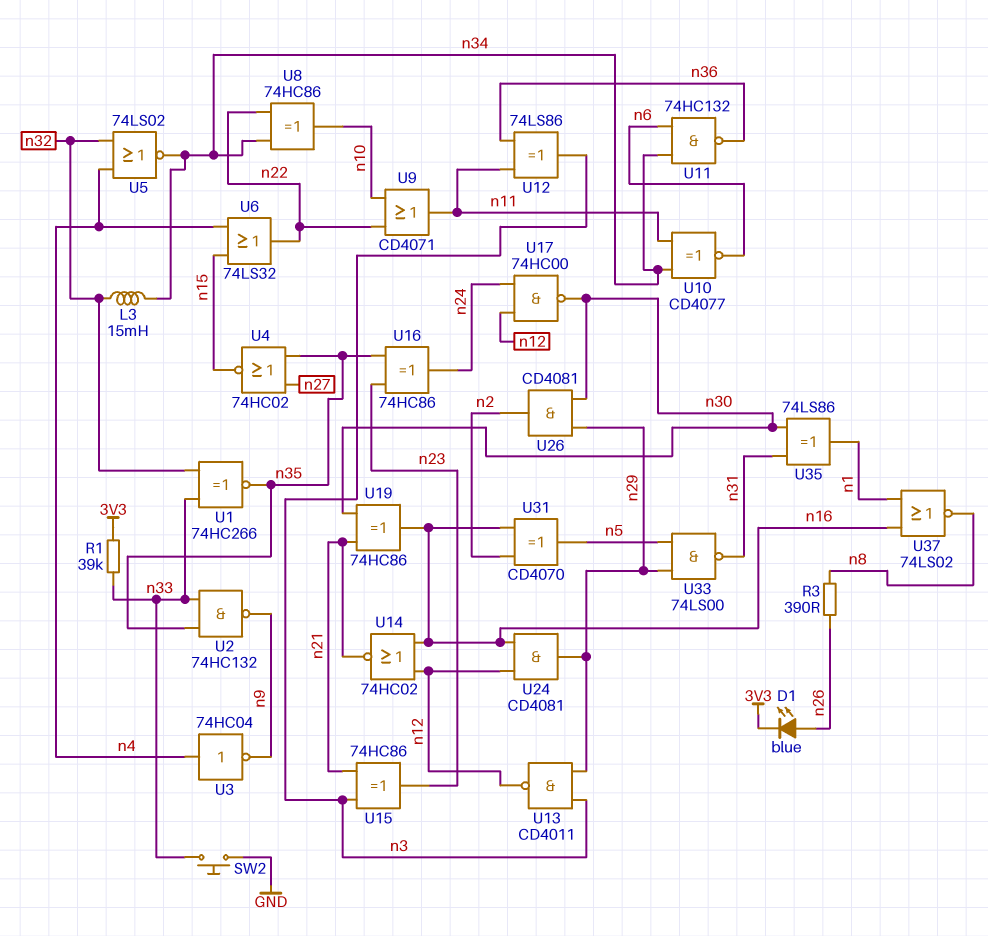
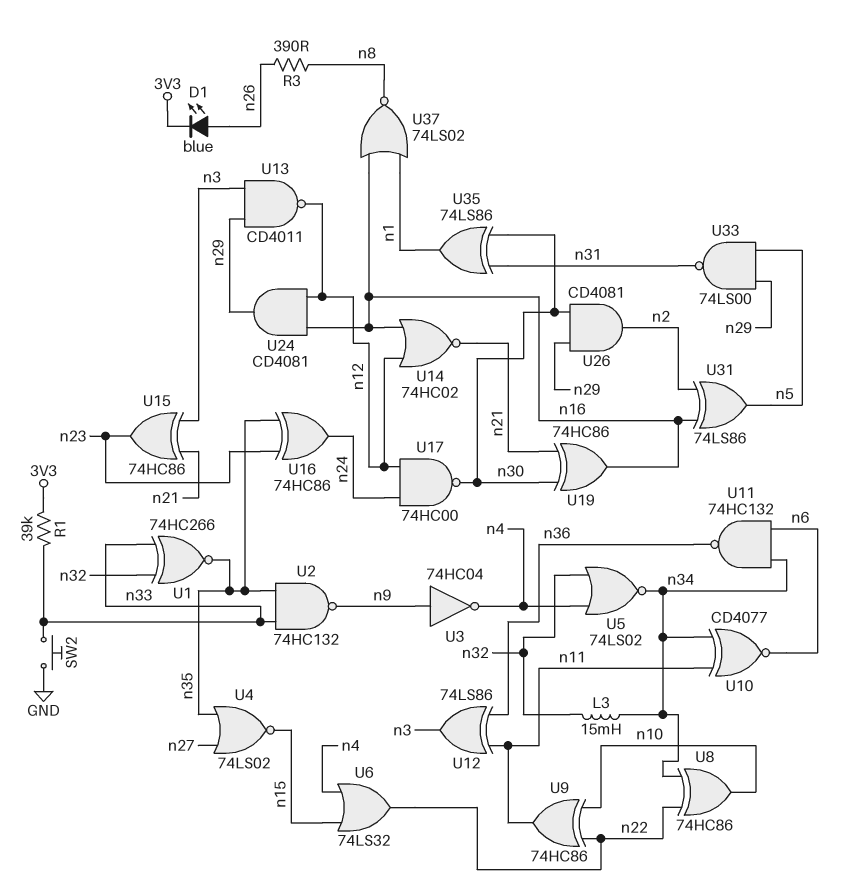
U3: NOT 74HC04 (in n4, out n9) -> NOT 74HC04 (in n9, out n4)
U4: NOR 74HC02 (in n27, in n35, out n15) -> NOR 74LS02 (in n27, in n35, out n15)
U9: OR CD4071 (in n10, in n22, out n11) -> XOR 74HC86 (in n10, in n22, out n11)
U31: XOR CD4070 (in n2, in n16, out n5) -> XOR 74LS86 (in n2, in n16, out n5)

